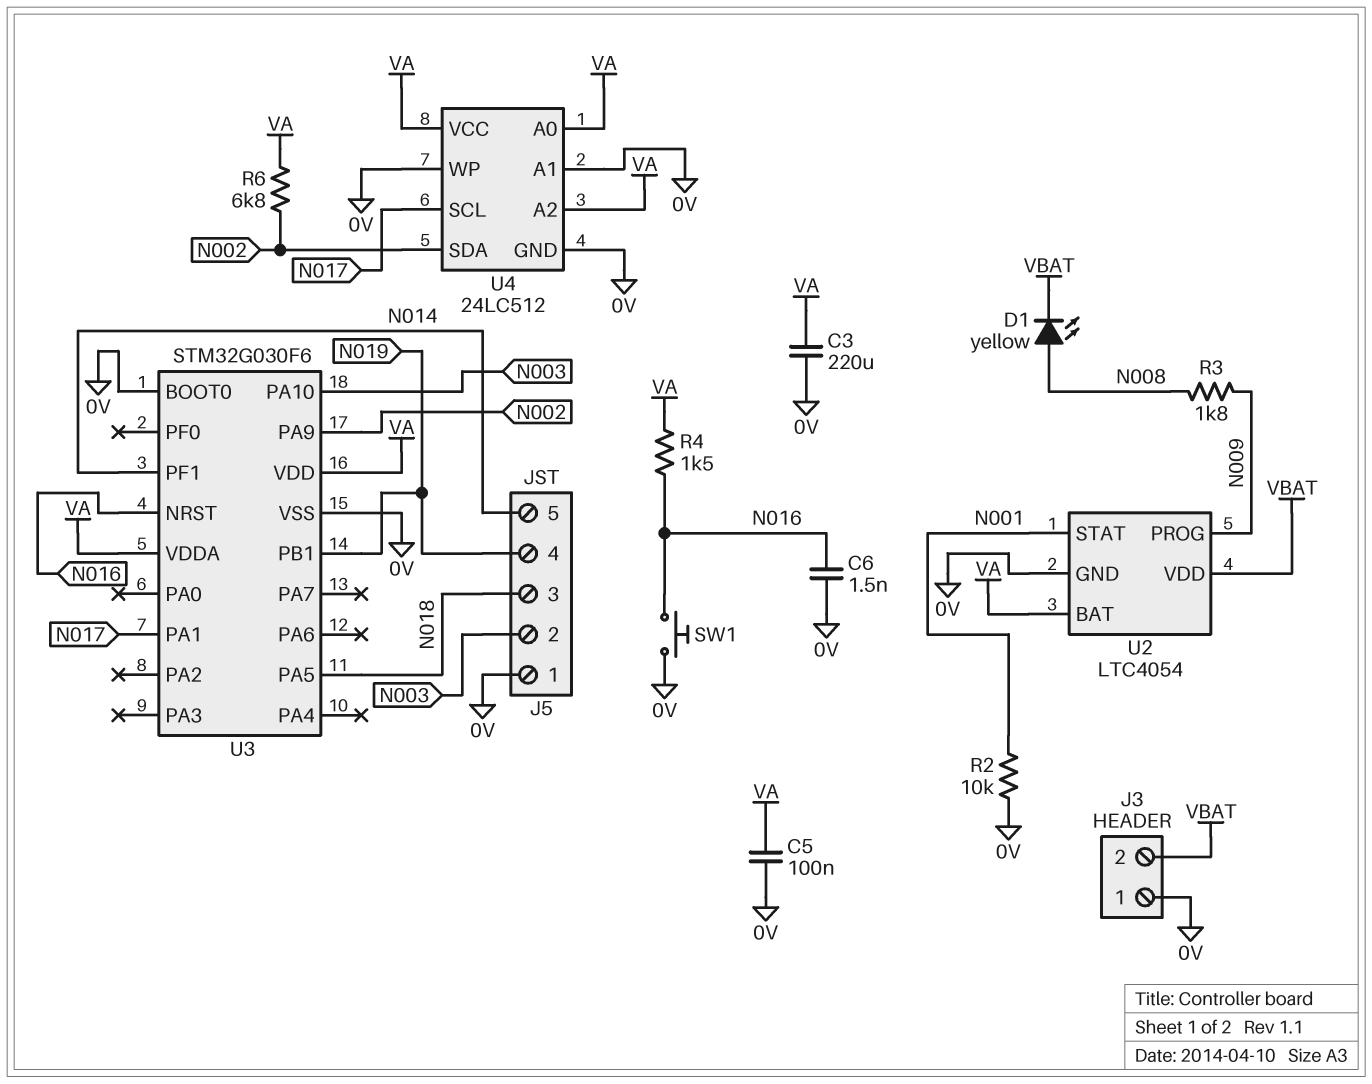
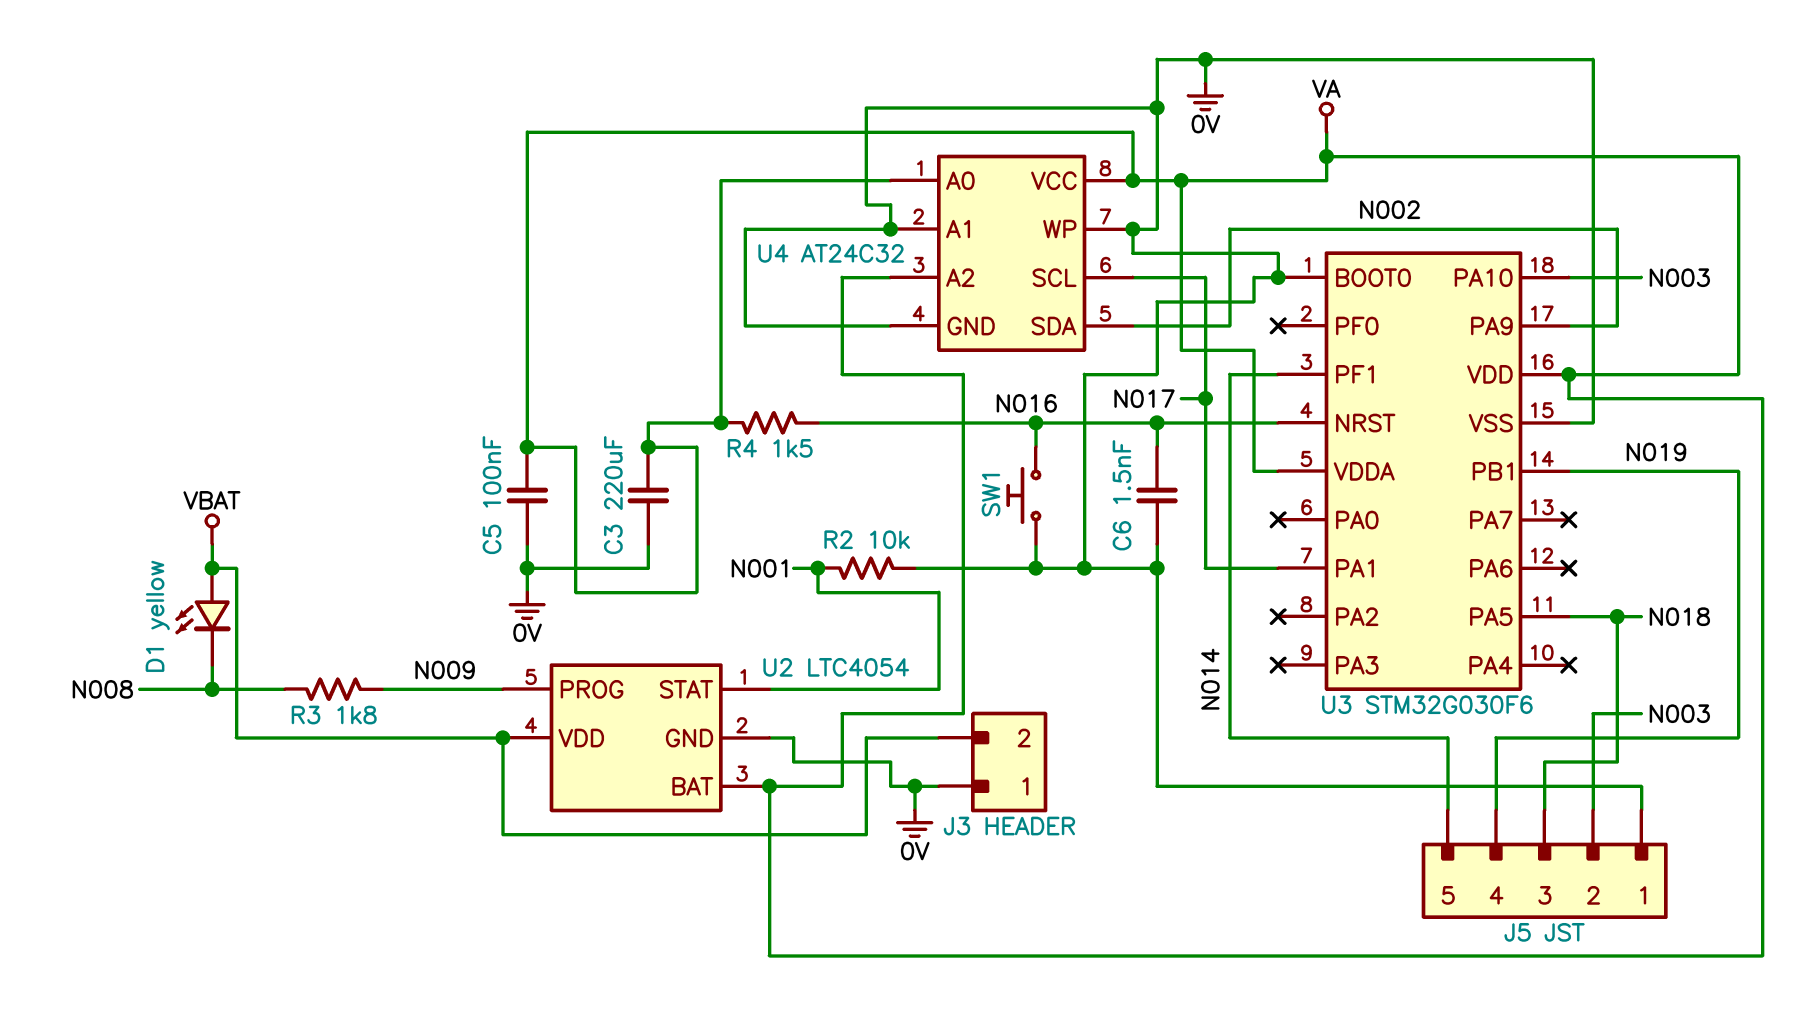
D1: LED yellow (A N008, K VBAT) -> LED yellow (A VBAT, K N008)
R6: 6.8k (N002, VA) -> none
U4: 24LC512 -> AT24C32

